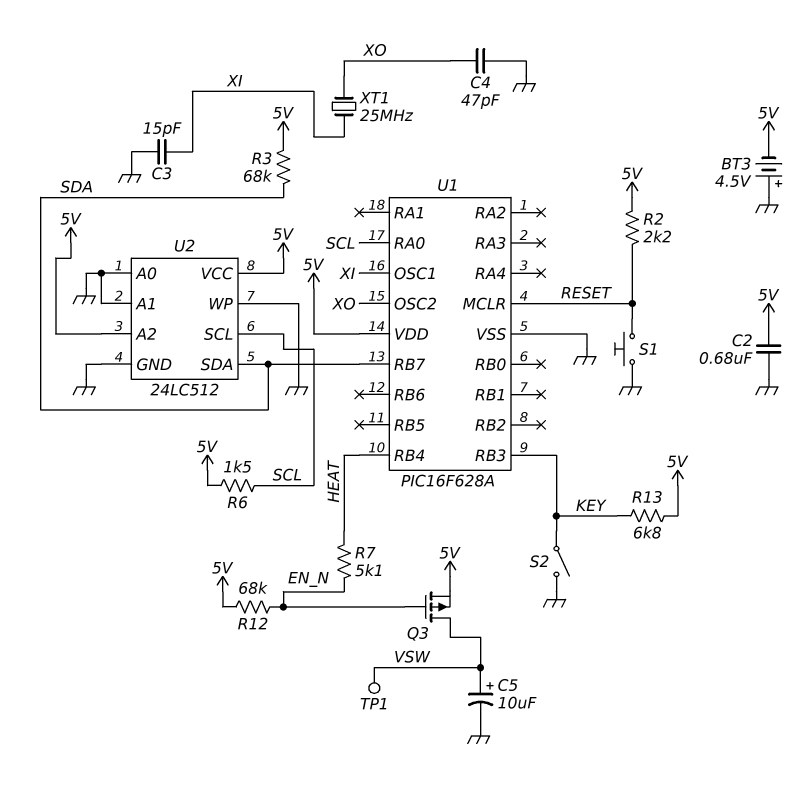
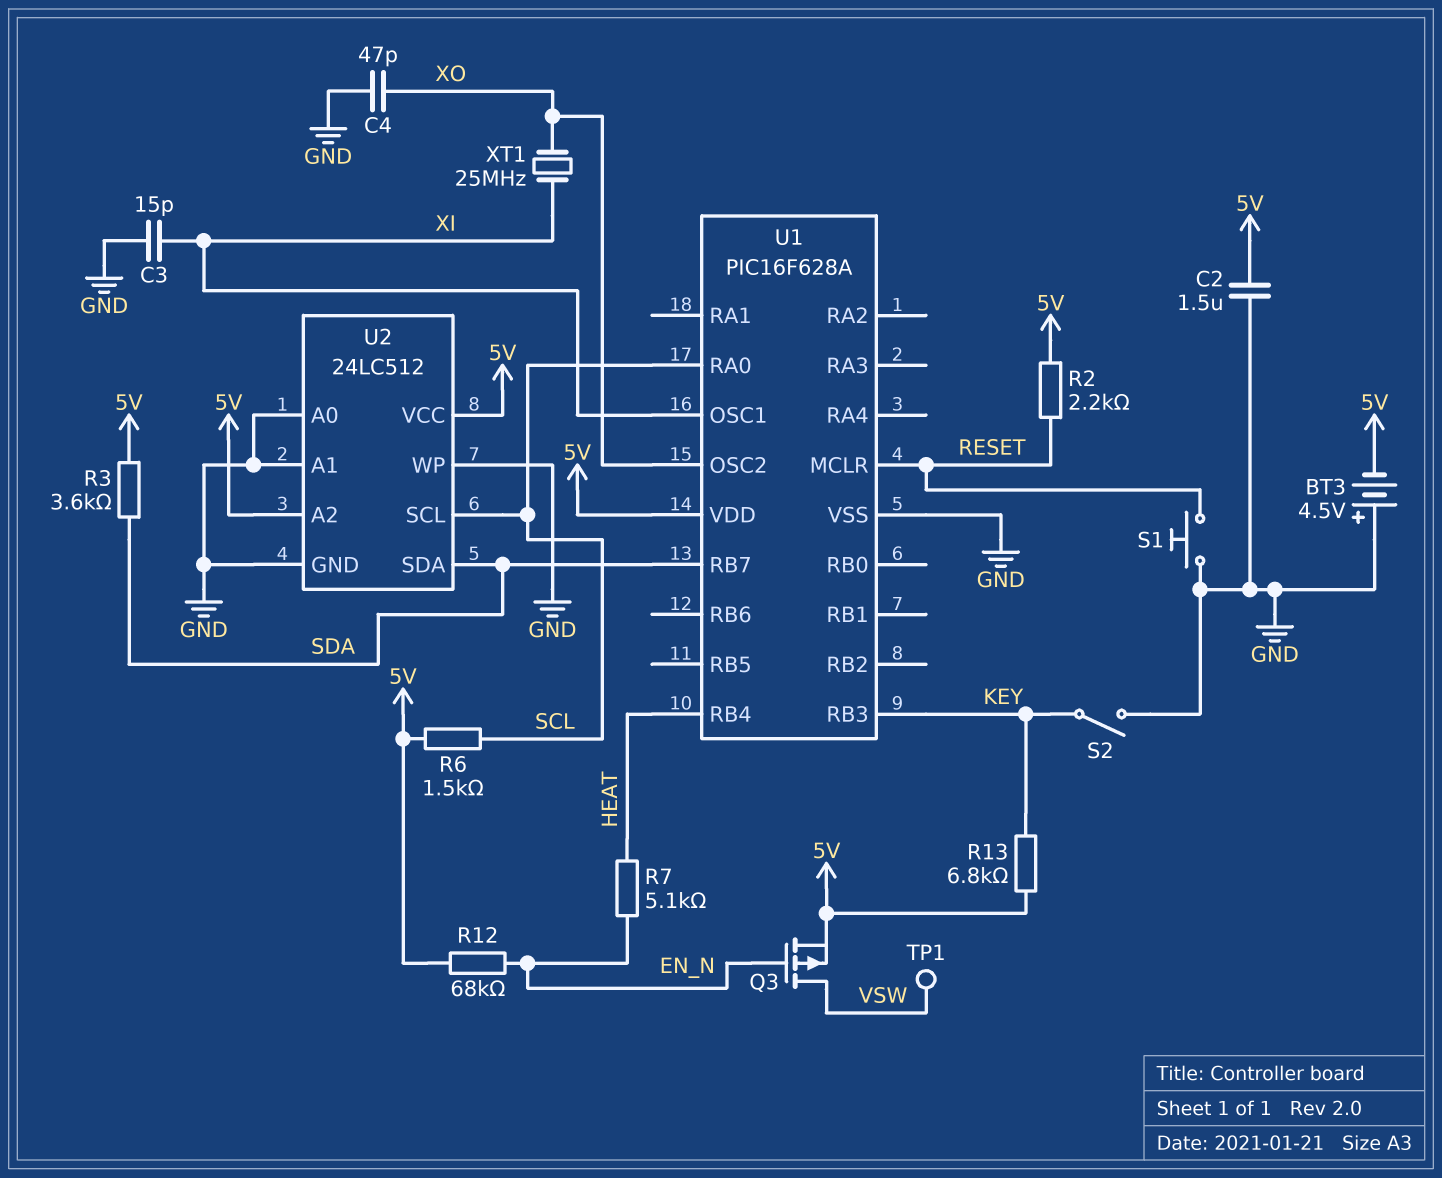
C2: 680nF (5V, GND) -> 1.5uF (5V, GND)
C5: 10uF (plus VSW, minus GND) -> none
R3: 68k (5V, SDA) -> 3.6k (5V, SDA)

